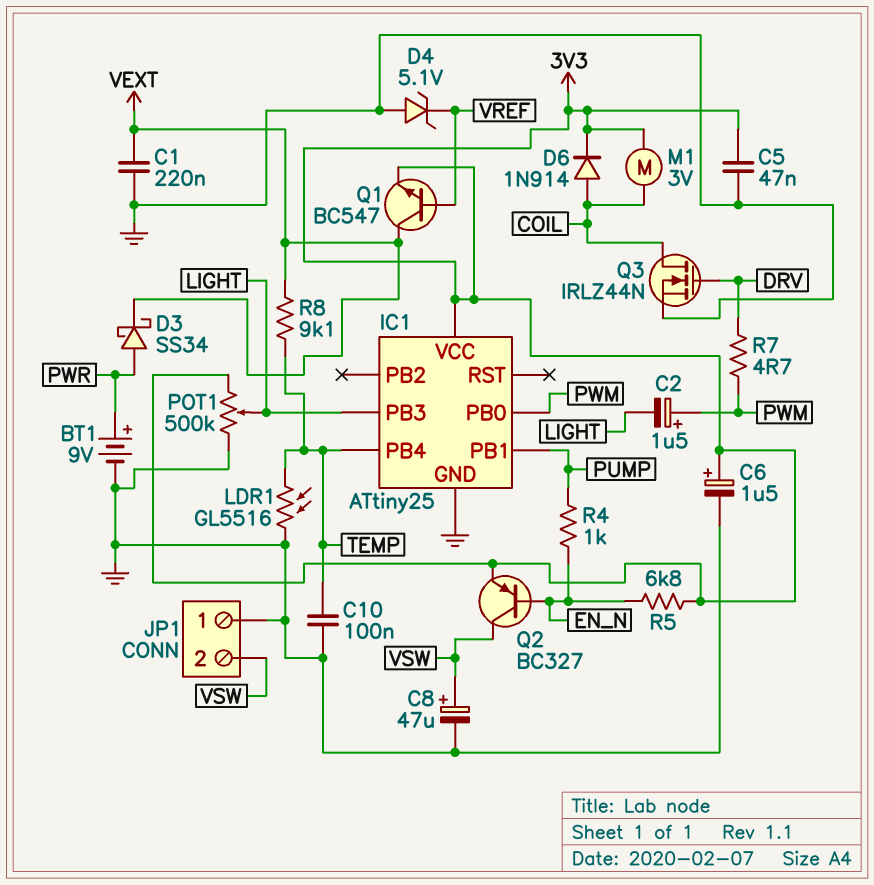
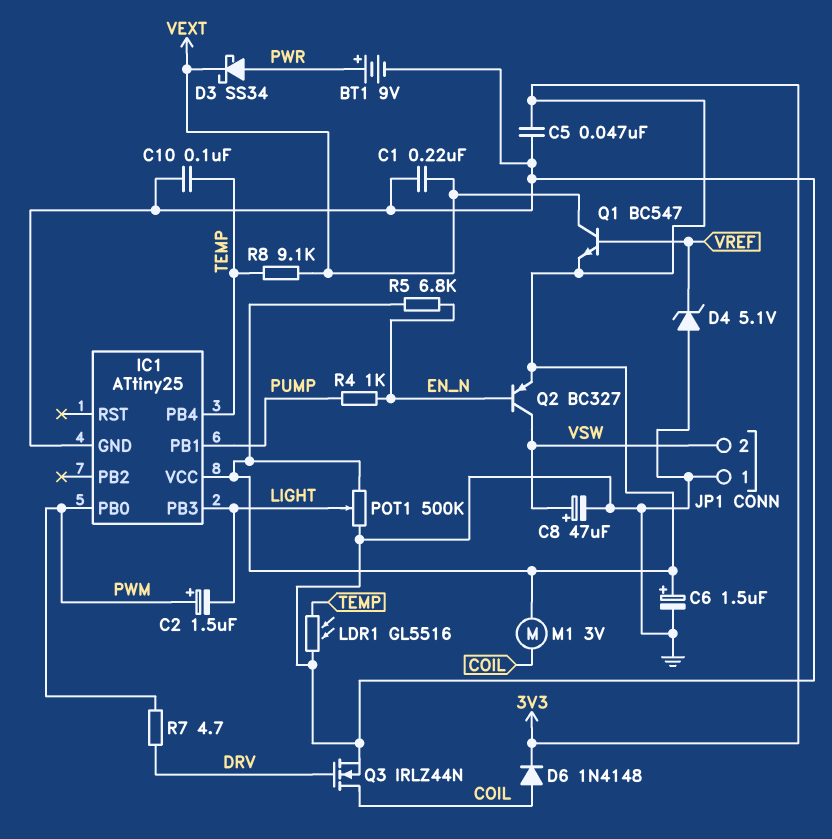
D6: diode 1N914 (A COIL, K 3V3) -> diode 1N4148 (A COIL, K 3V3)

